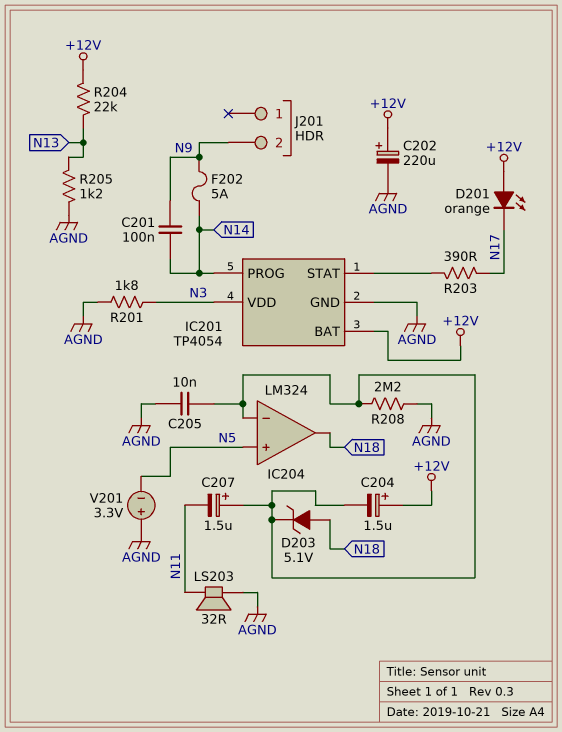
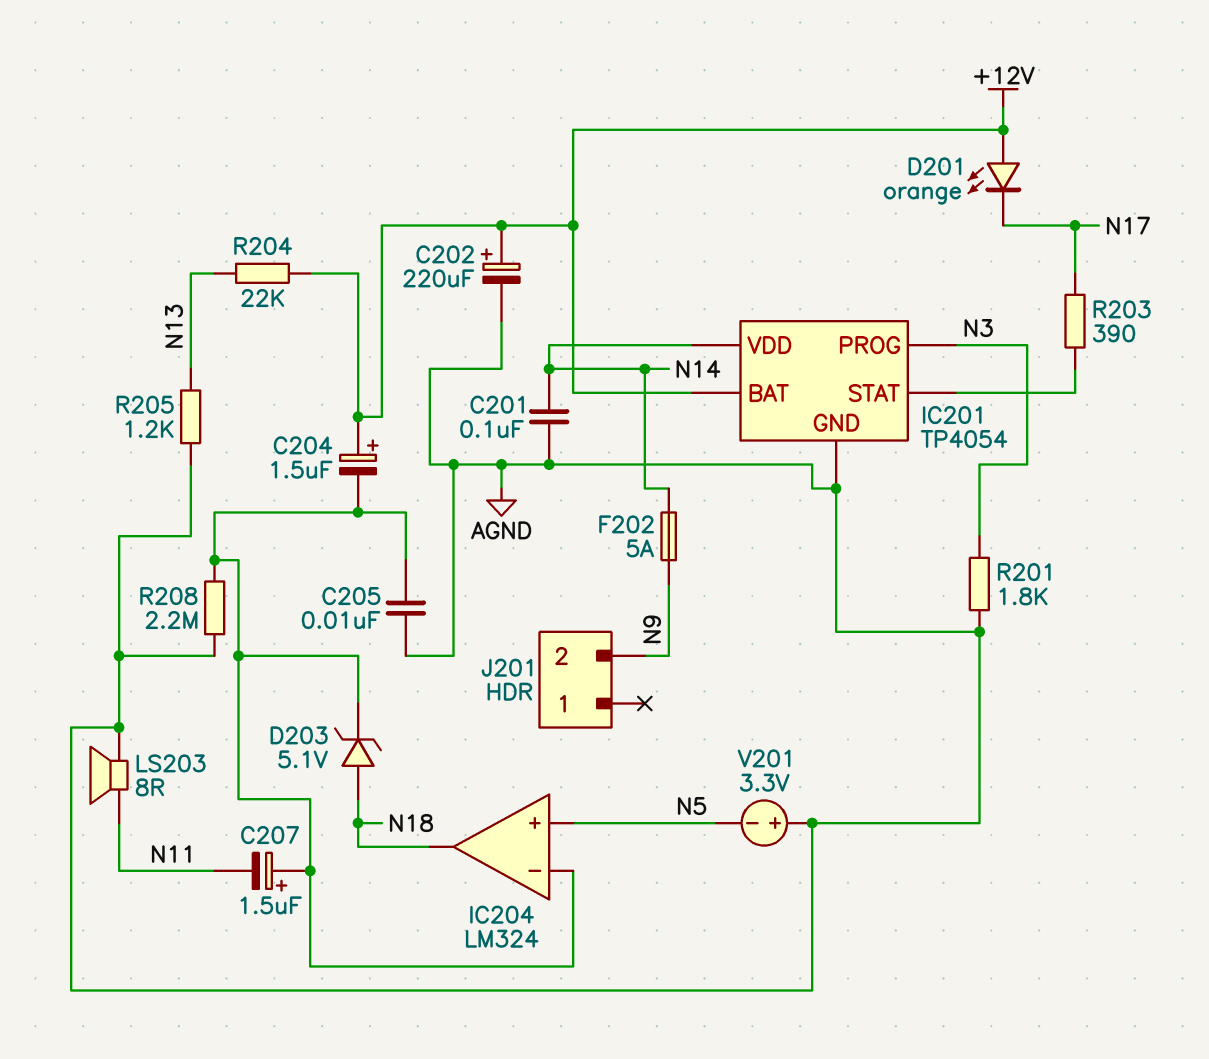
C201: 100nF (N9, N14) -> 100nF (AGND, N14)
IC201 pin PROG: N14 -> N3
IC201 pin VDD: N3 -> N14
LS203: speaker 32R (AGND, N11) -> speaker 8R (AGND, N11)

